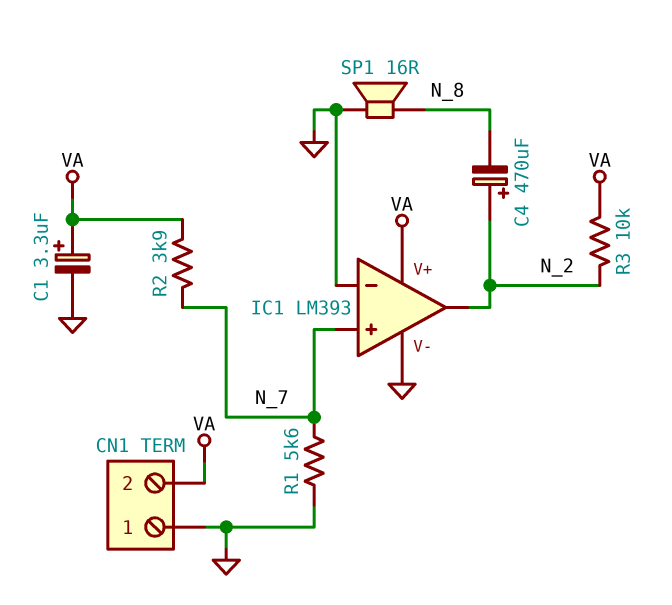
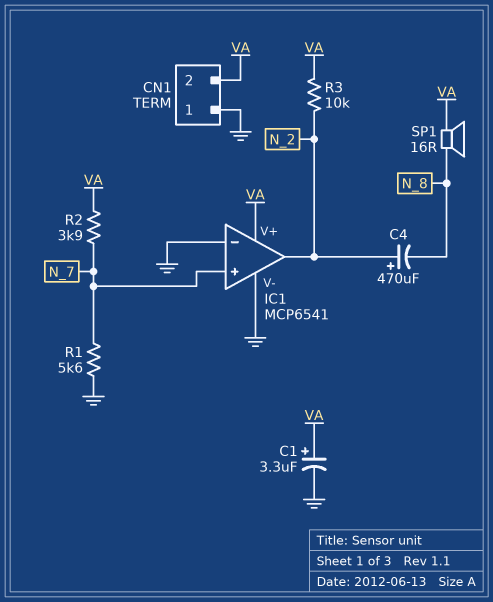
IC1: LM393 -> MCP6541
SP1: speaker 16R (GND, N_8) -> speaker 16R (N_8, VA)

